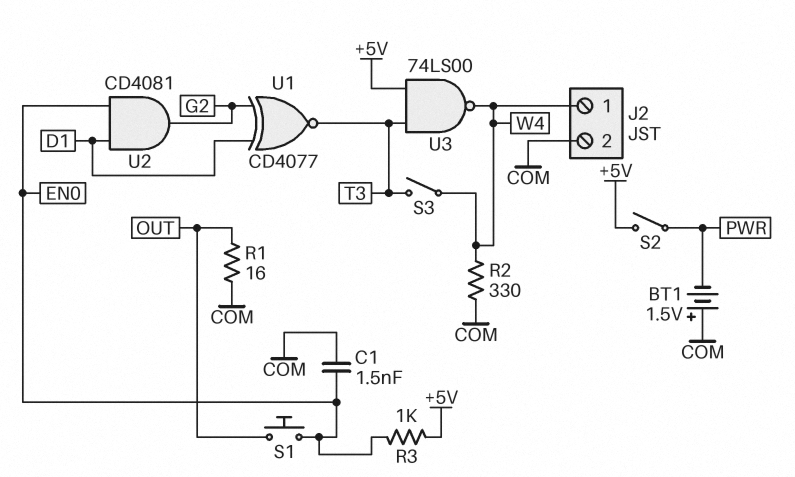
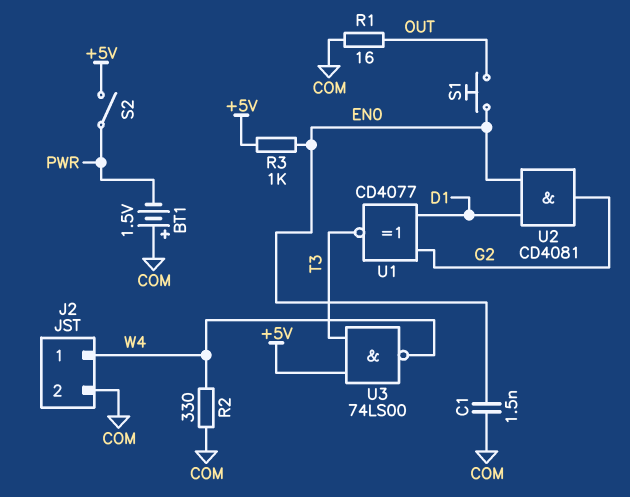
S3: switch (T3, W4) -> none

